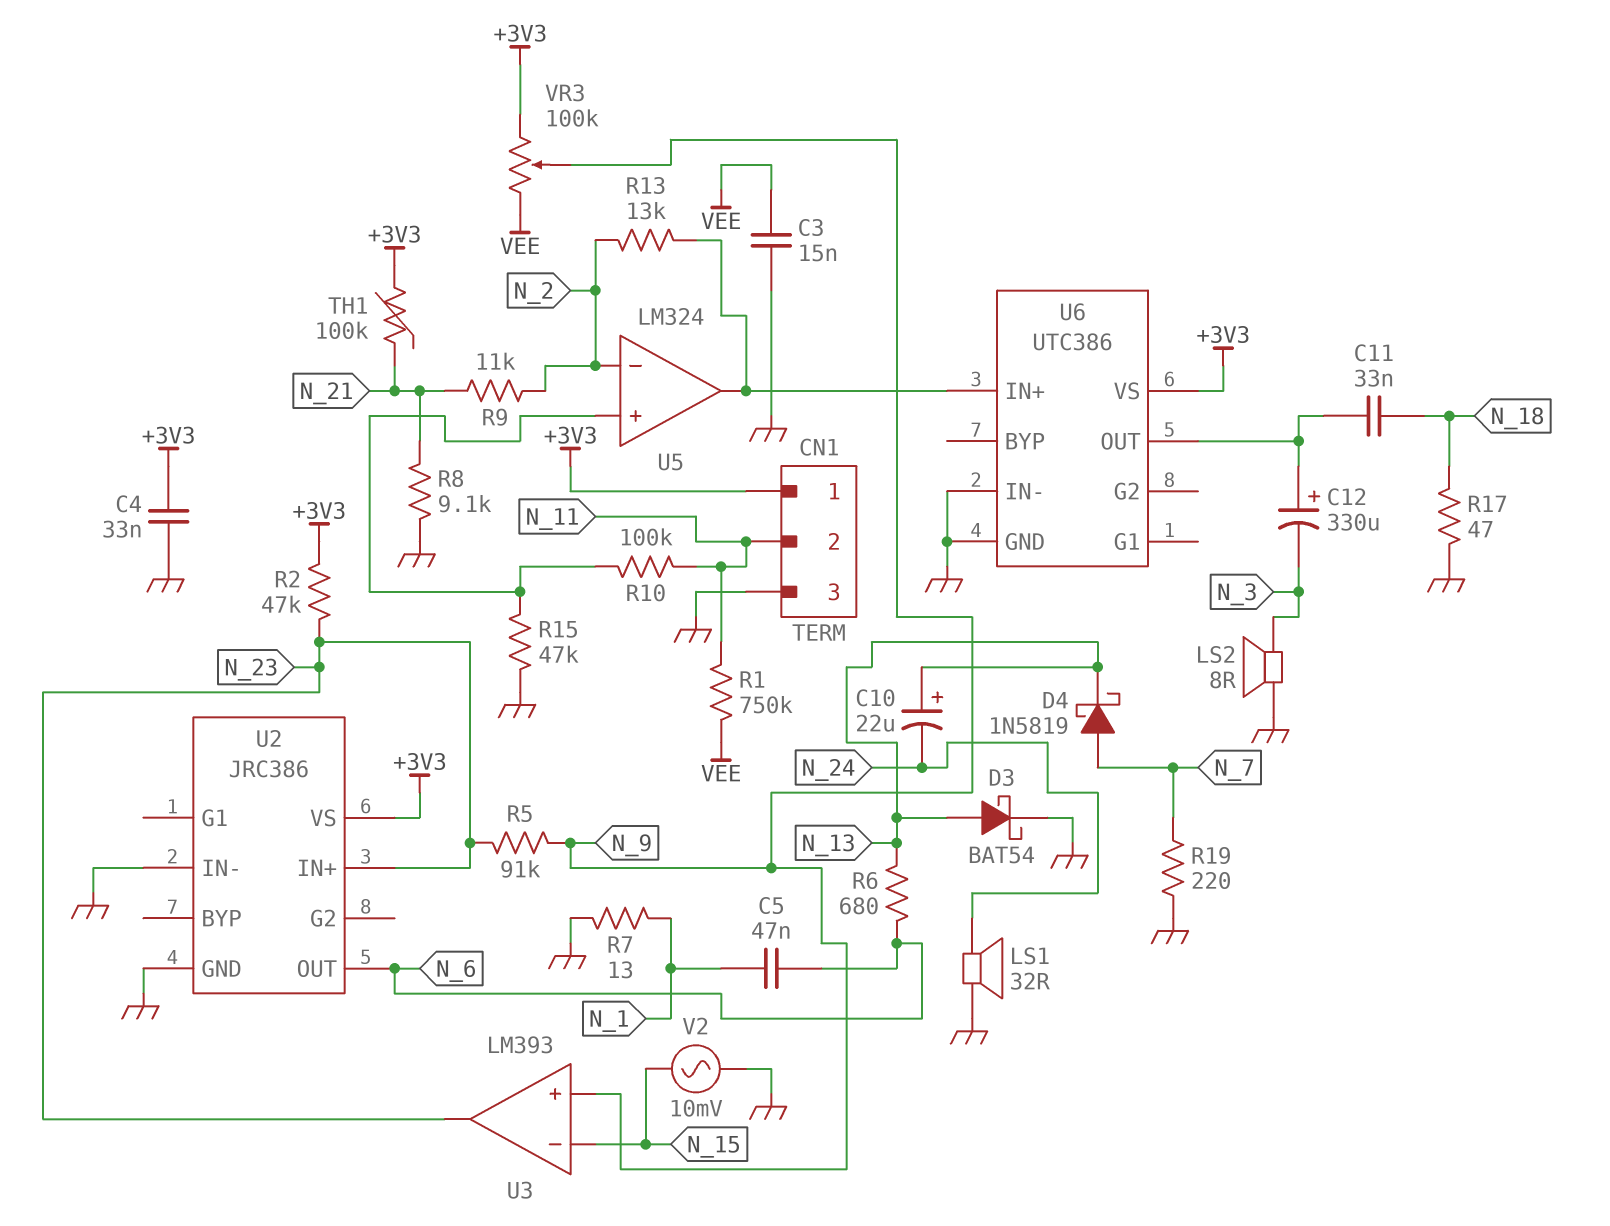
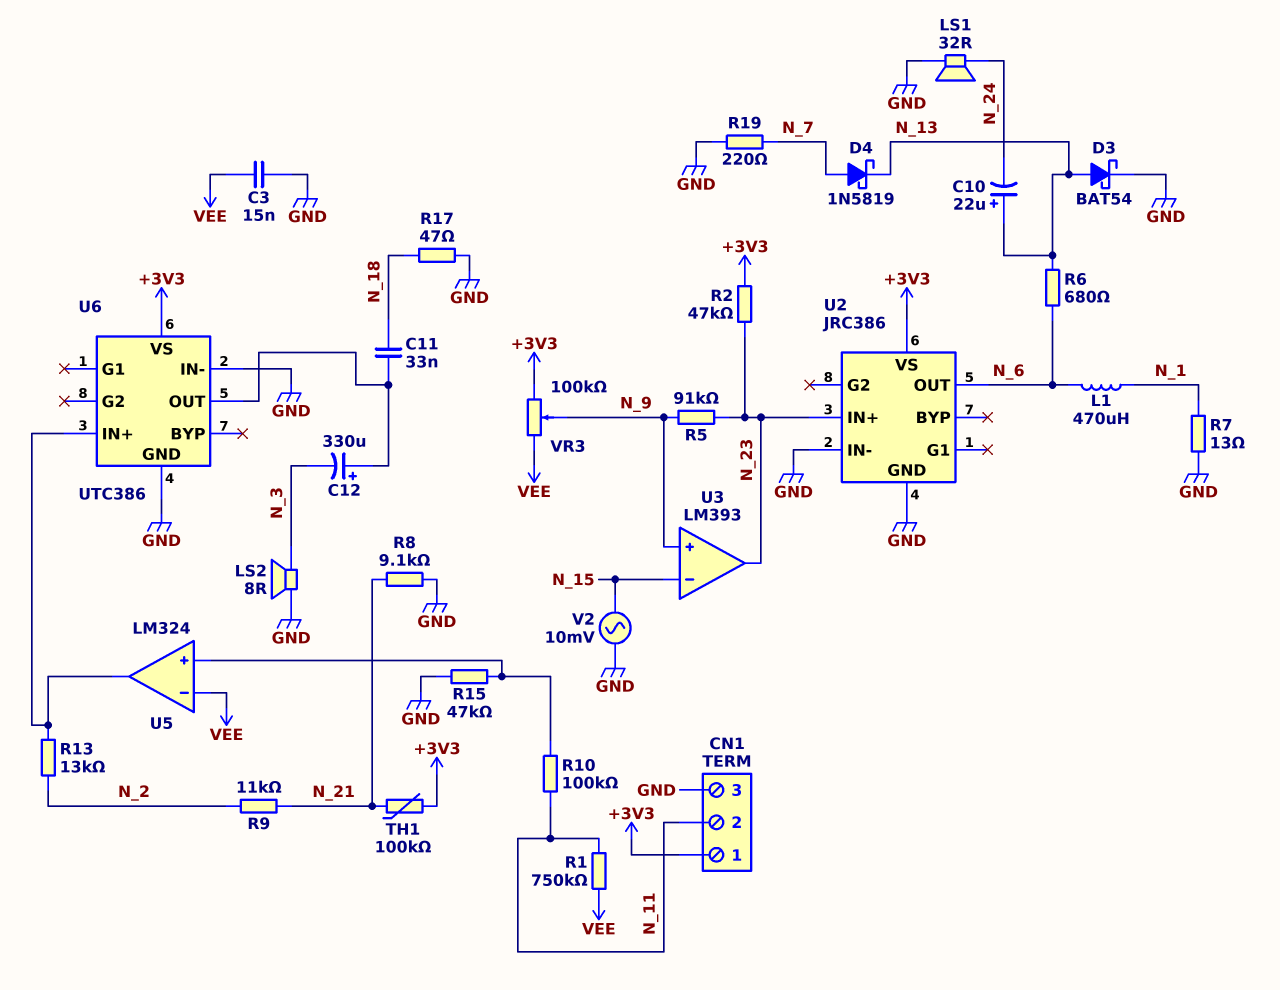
C4: 33nF (+3V3, GND) -> none
C5: 47nF (N_1, N_6) -> none
L1: none -> 470uH (N_1, N_6)
U5 pin in-: N_2 -> VEE

